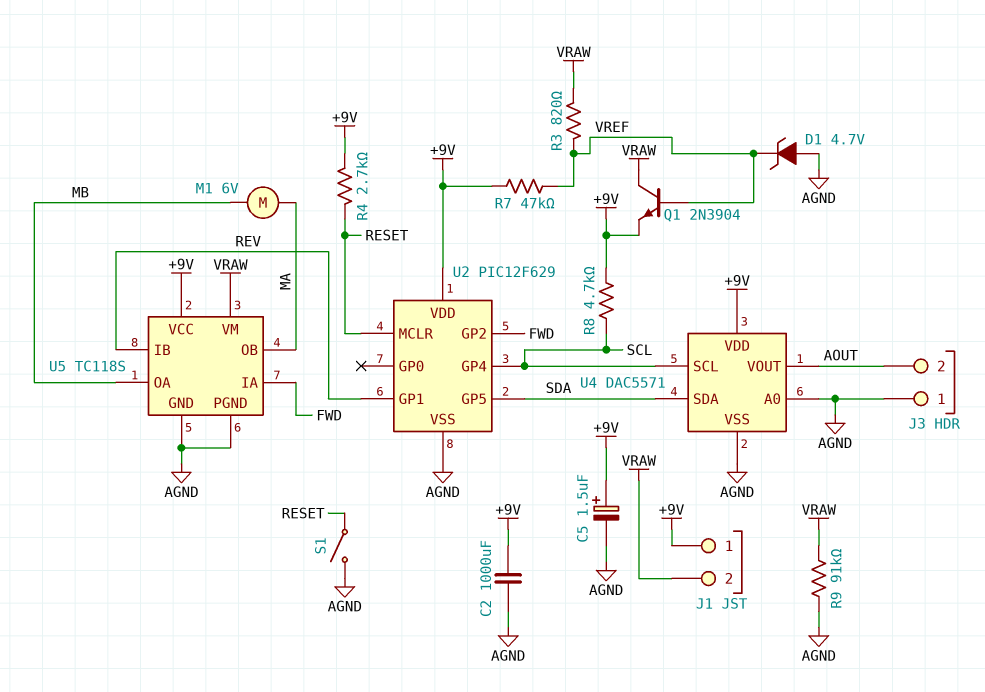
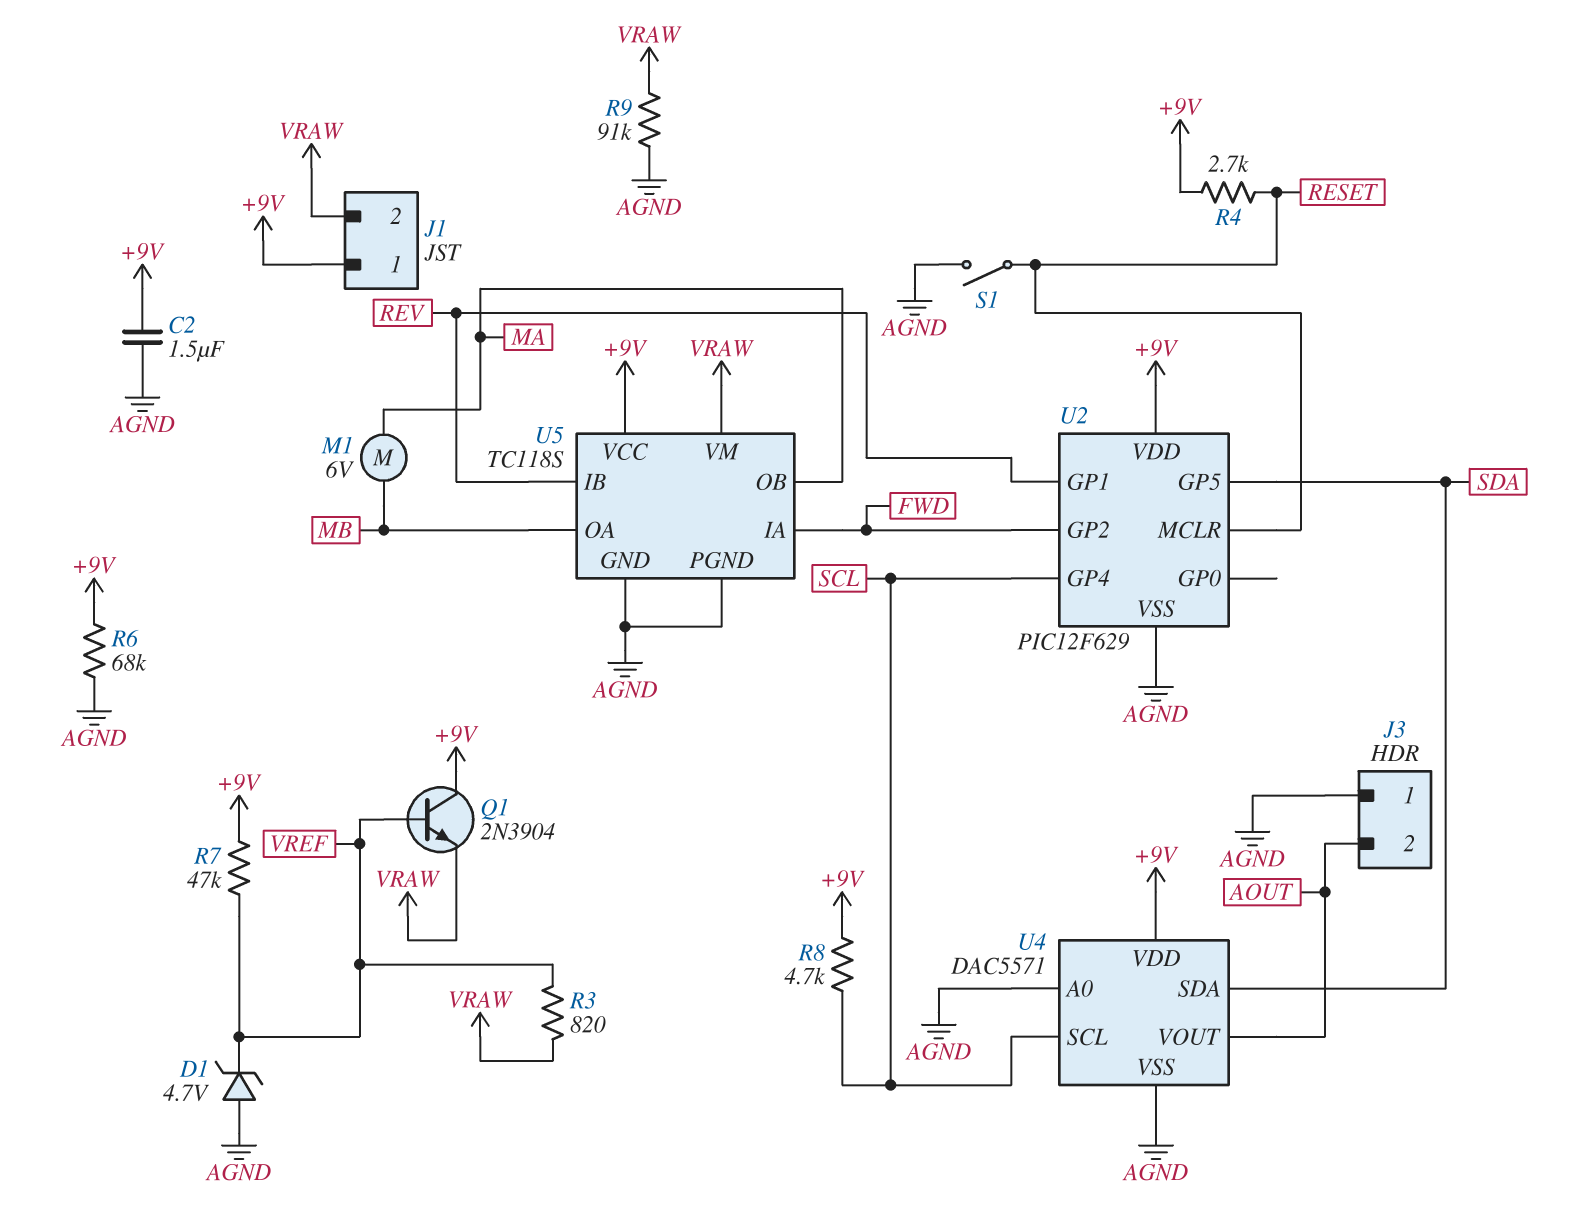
C2: 1000uF (+9V, AGND) -> 1.5uF (+9V, AGND)
C5: 1.5uF (plus +9V, minus AGND) -> none
Q1: NPN 2N3904 (B VREF, C VRAW, E +9V) -> NPN 2N3904 (B VREF, C +9V, E VRAW)
R6: none -> 68k (+9V, AGND)

